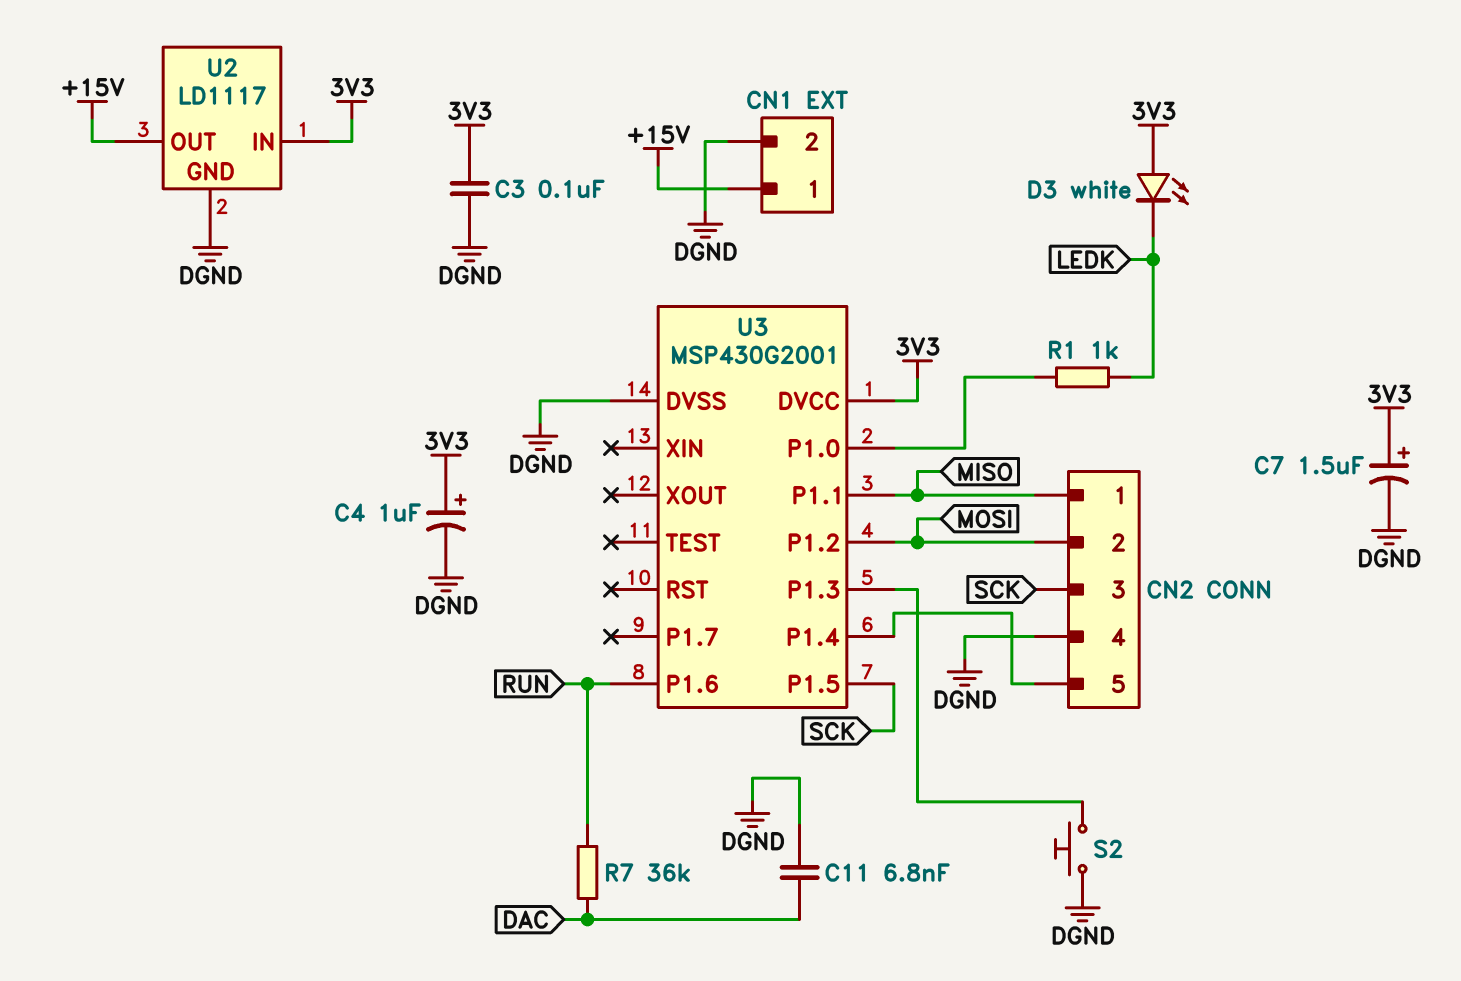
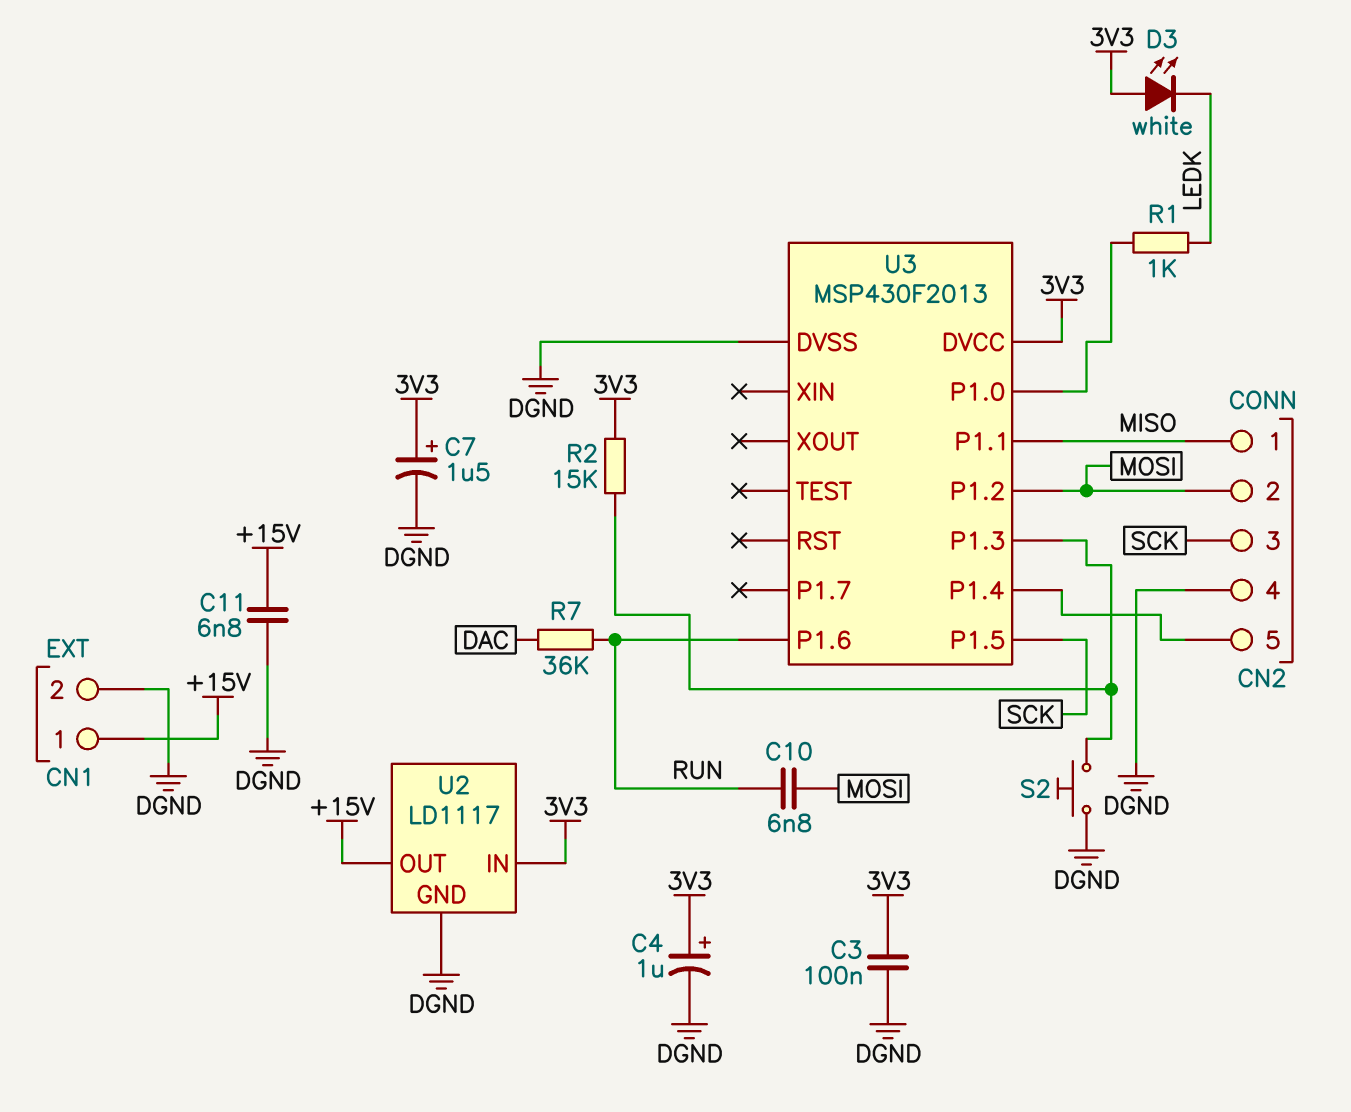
C10: none -> 6.8nF (MOSI, RUN)
C11: 6.8nF (DAC, DGND) -> 6.8nF (+15V, DGND)
R2: none -> 15k (3V3, U3/P1.3)
U3: MSP430G2001 -> MSP430F2013

